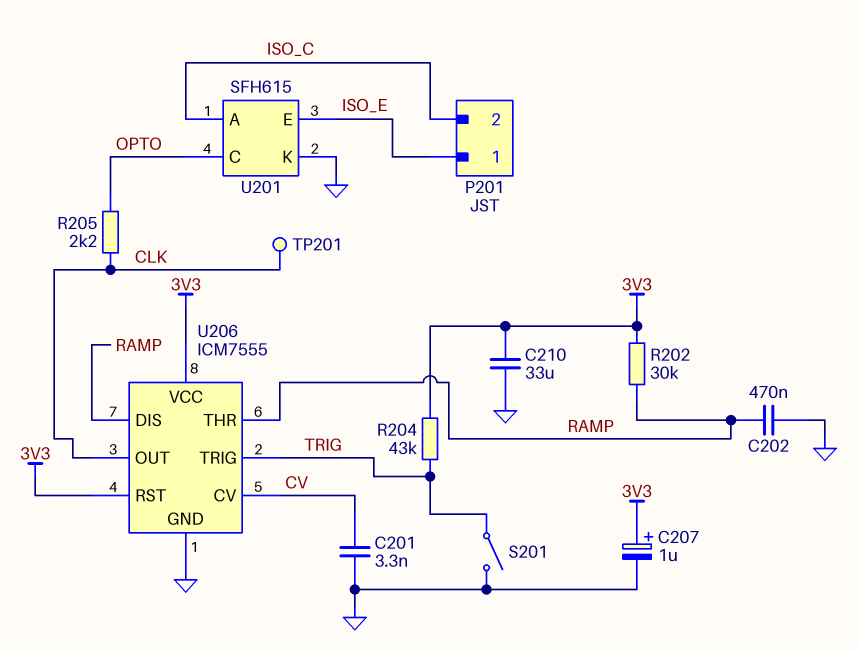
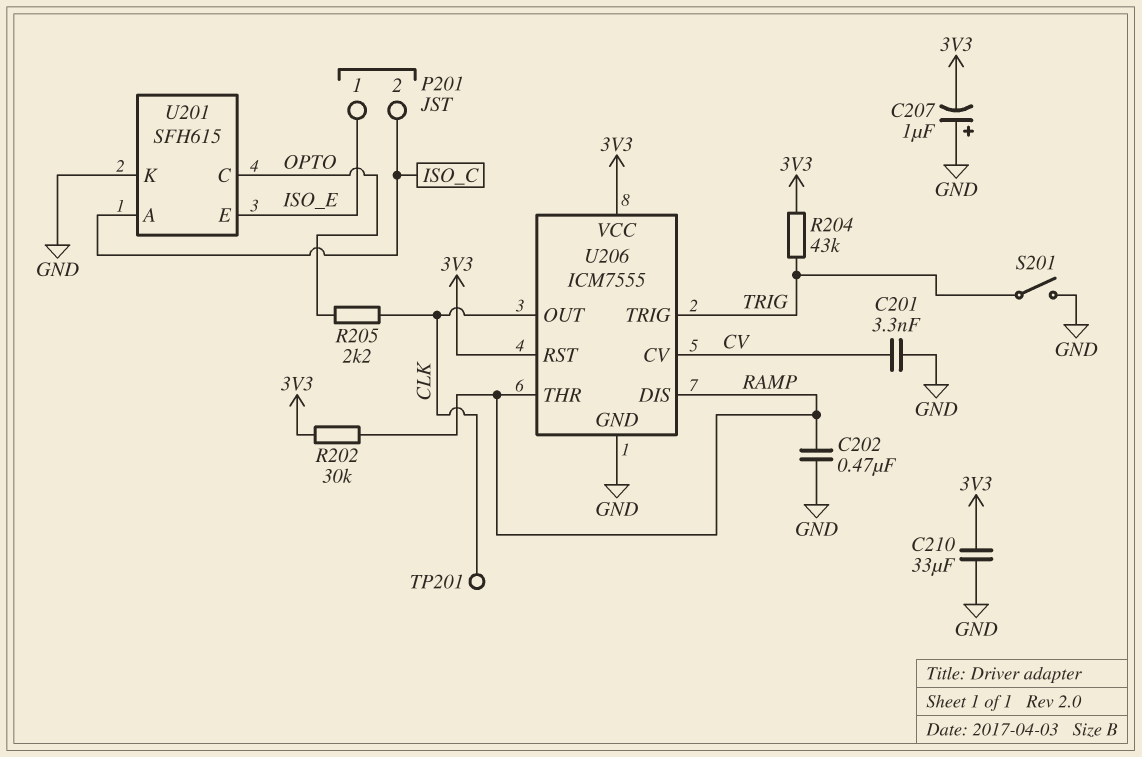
C207: 1uF (plus 3V3, minus GND) -> 1uF (plus GND, minus 3V3)

